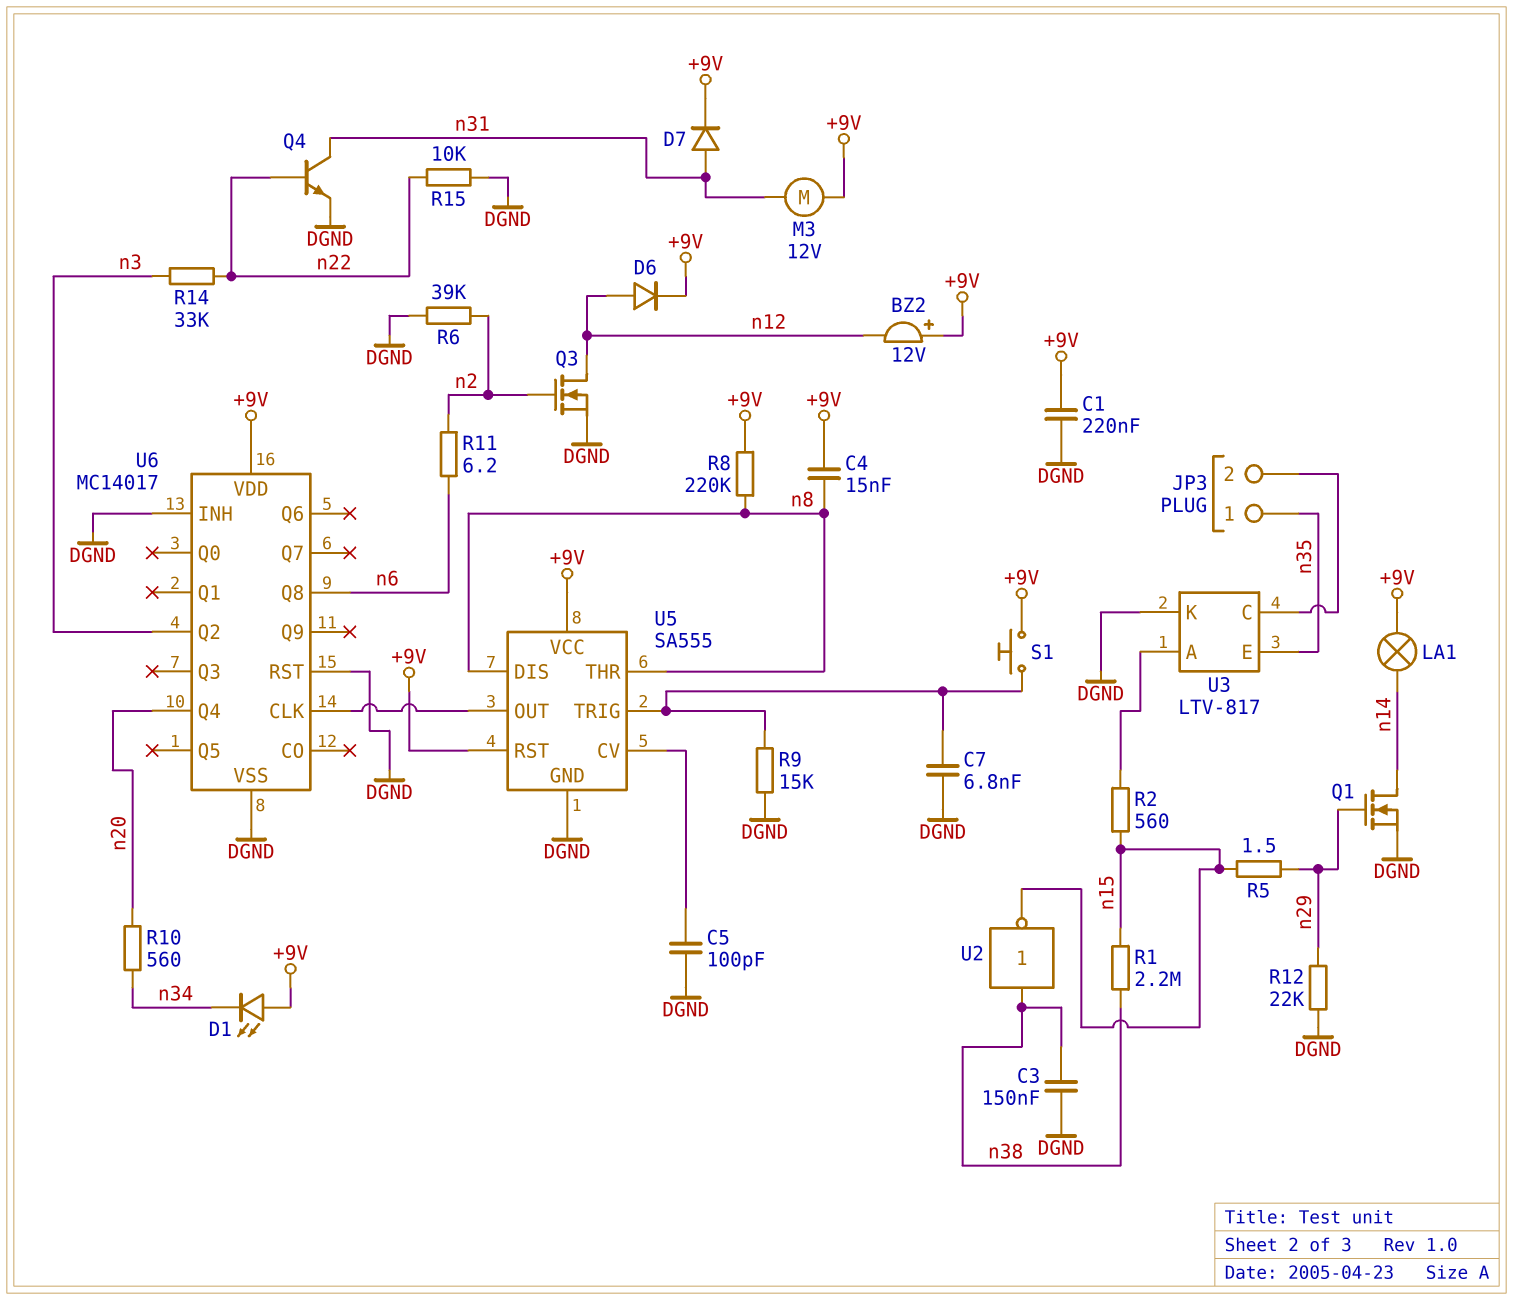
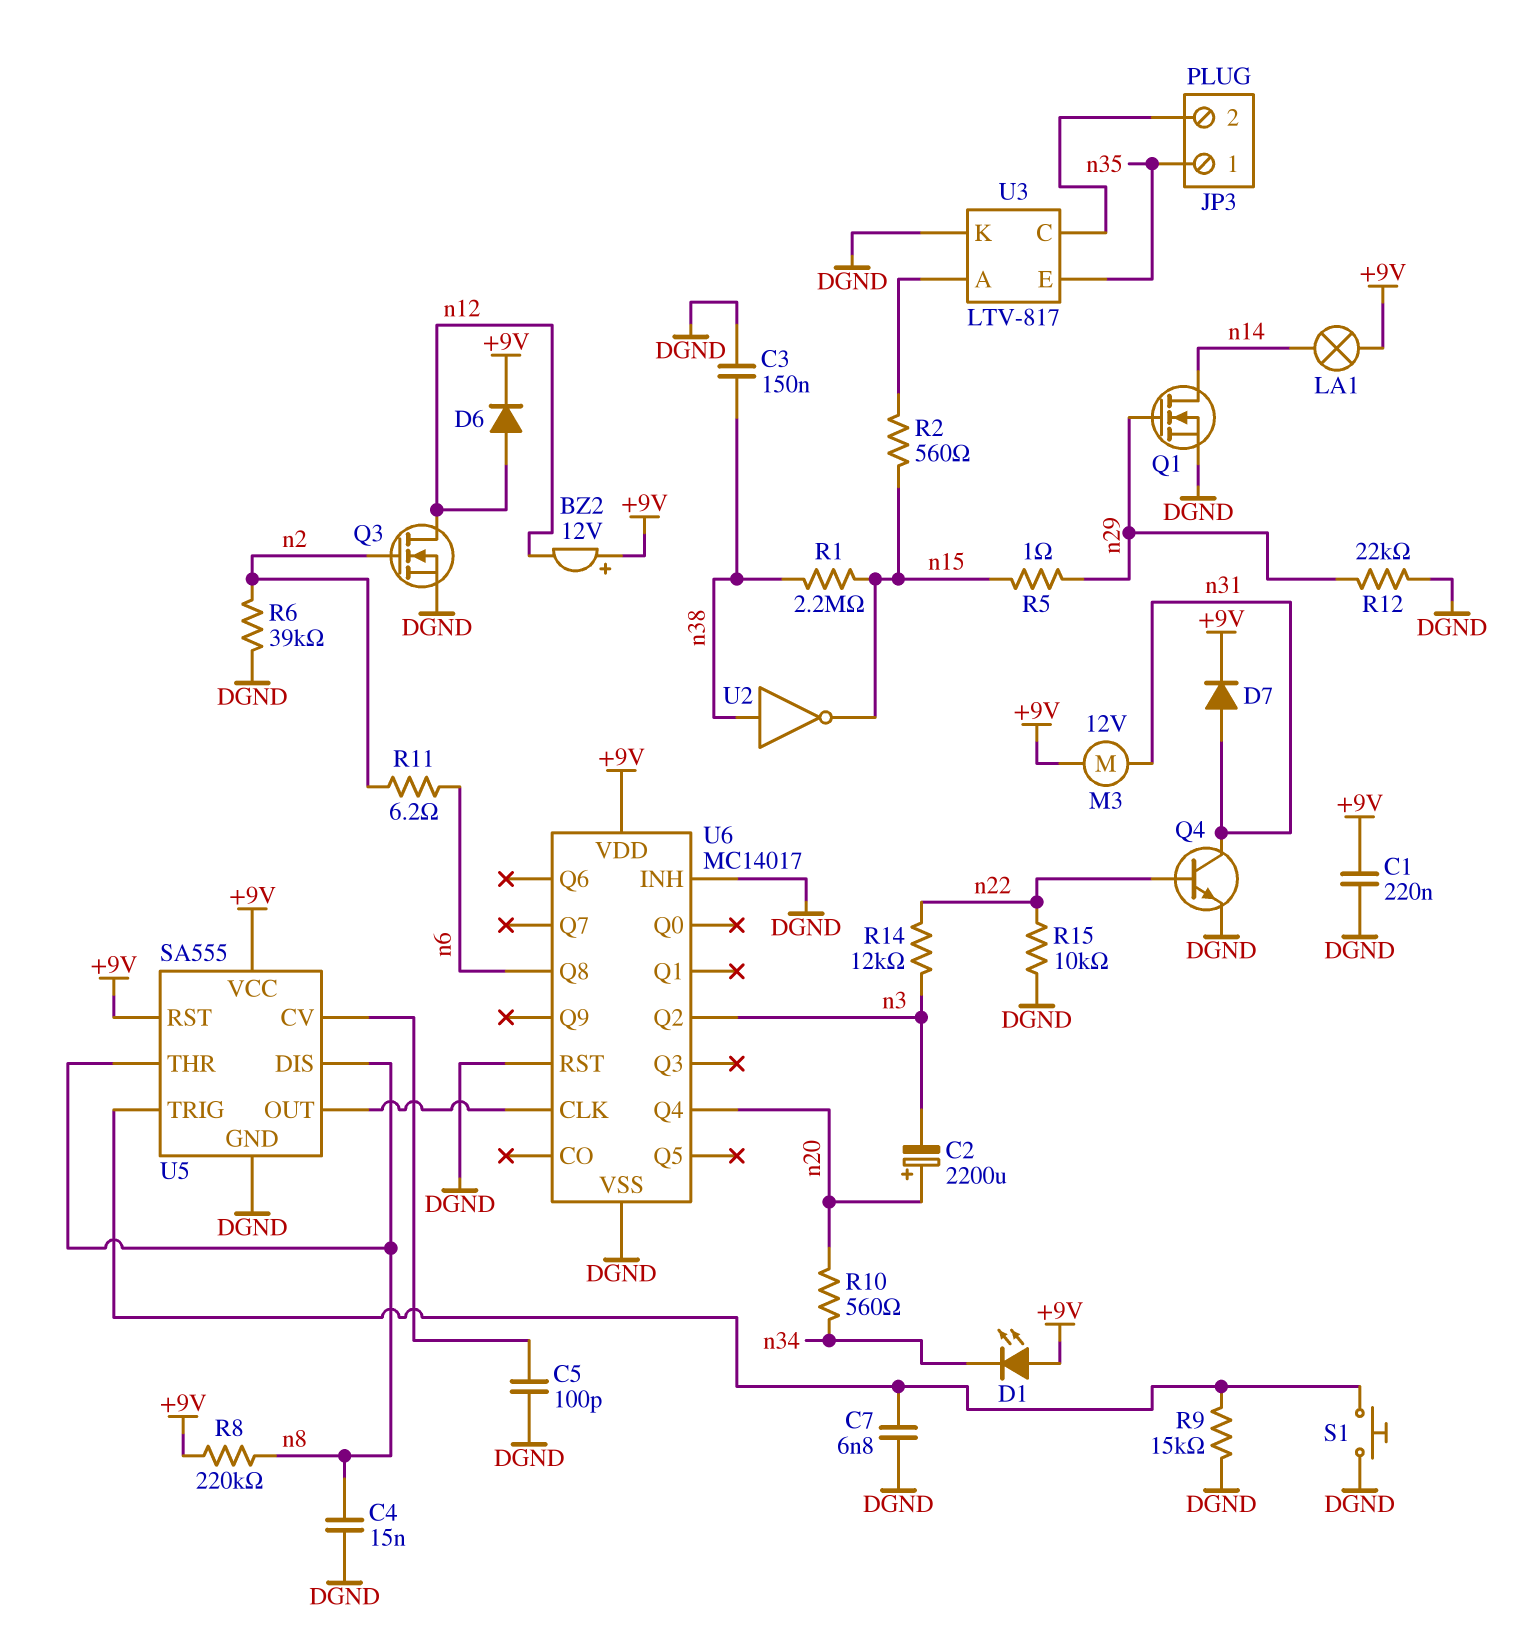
C2: none -> 2200uF (plus n20, minus n3)
C4: 15nF (+9V, n8) -> 15nF (DGND, n8)
R5: 1.5 (n15, n29) -> 1 (n15, n29)
R14: 33k (n3, n22) -> 12k (n3, n22)
S1: button (+9V, U5/TRIG) -> button (DGND, U5/TRIG)

